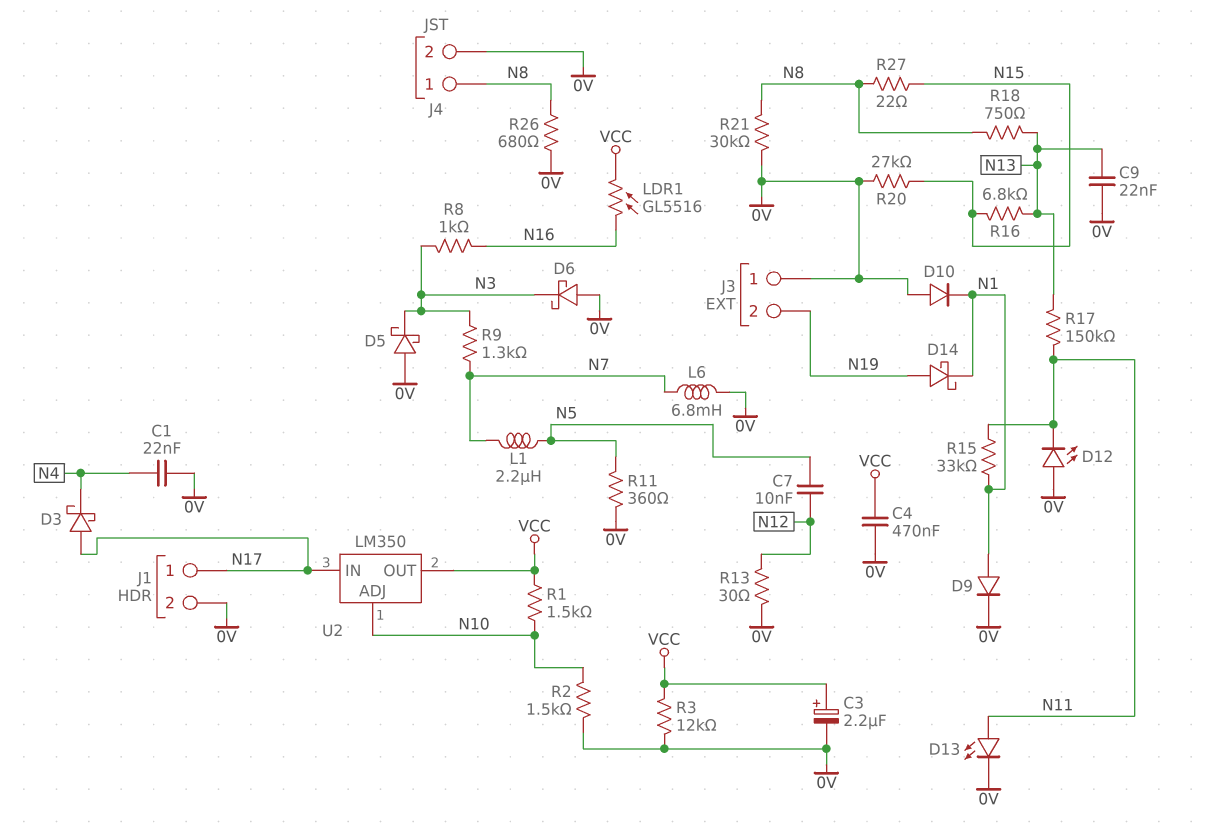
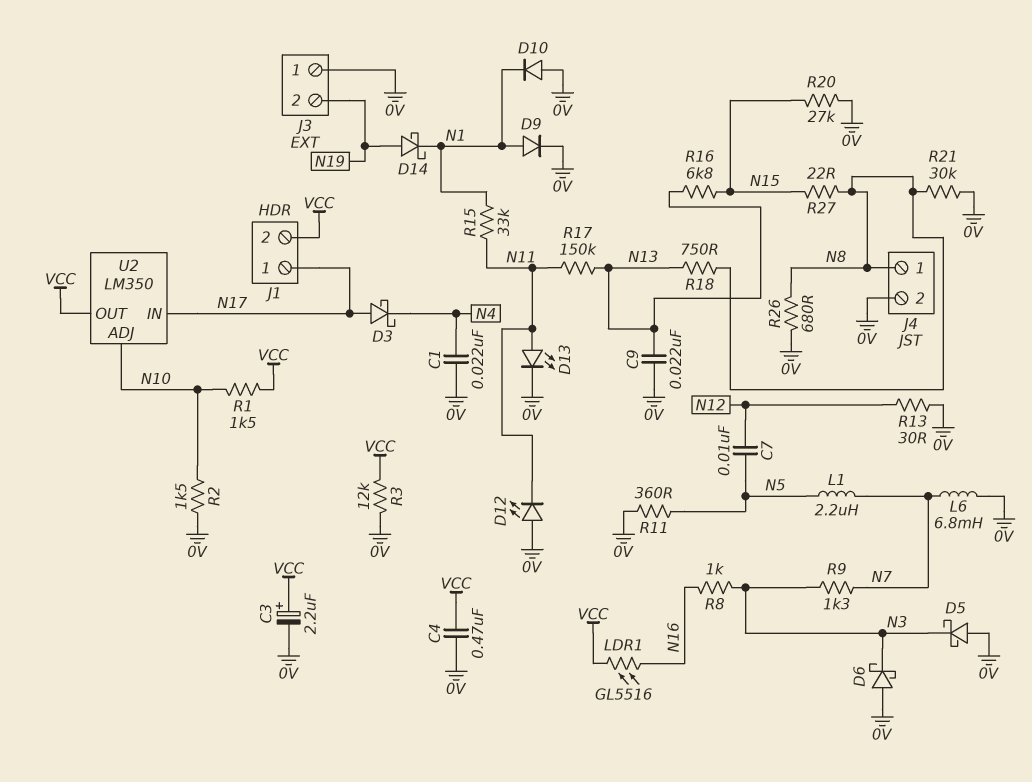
J1 pin 2: 0V -> VCC

